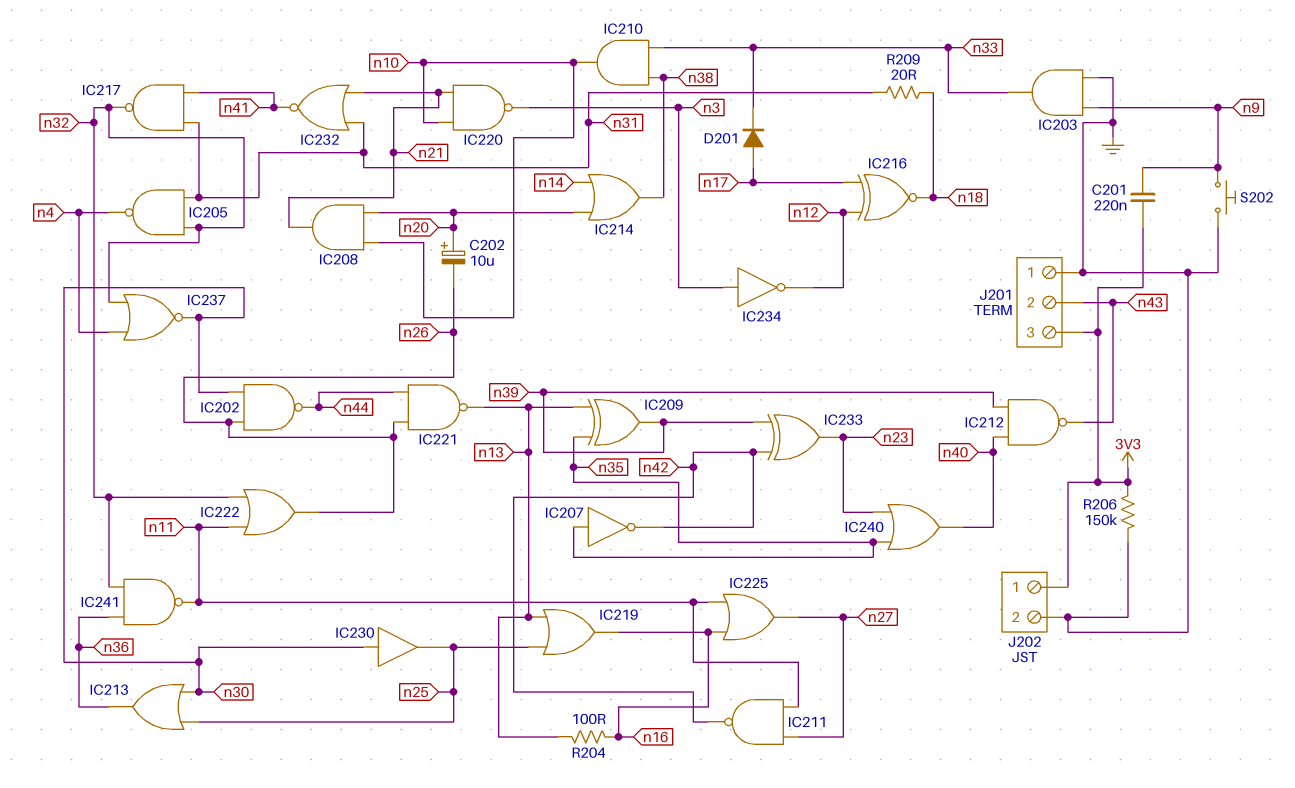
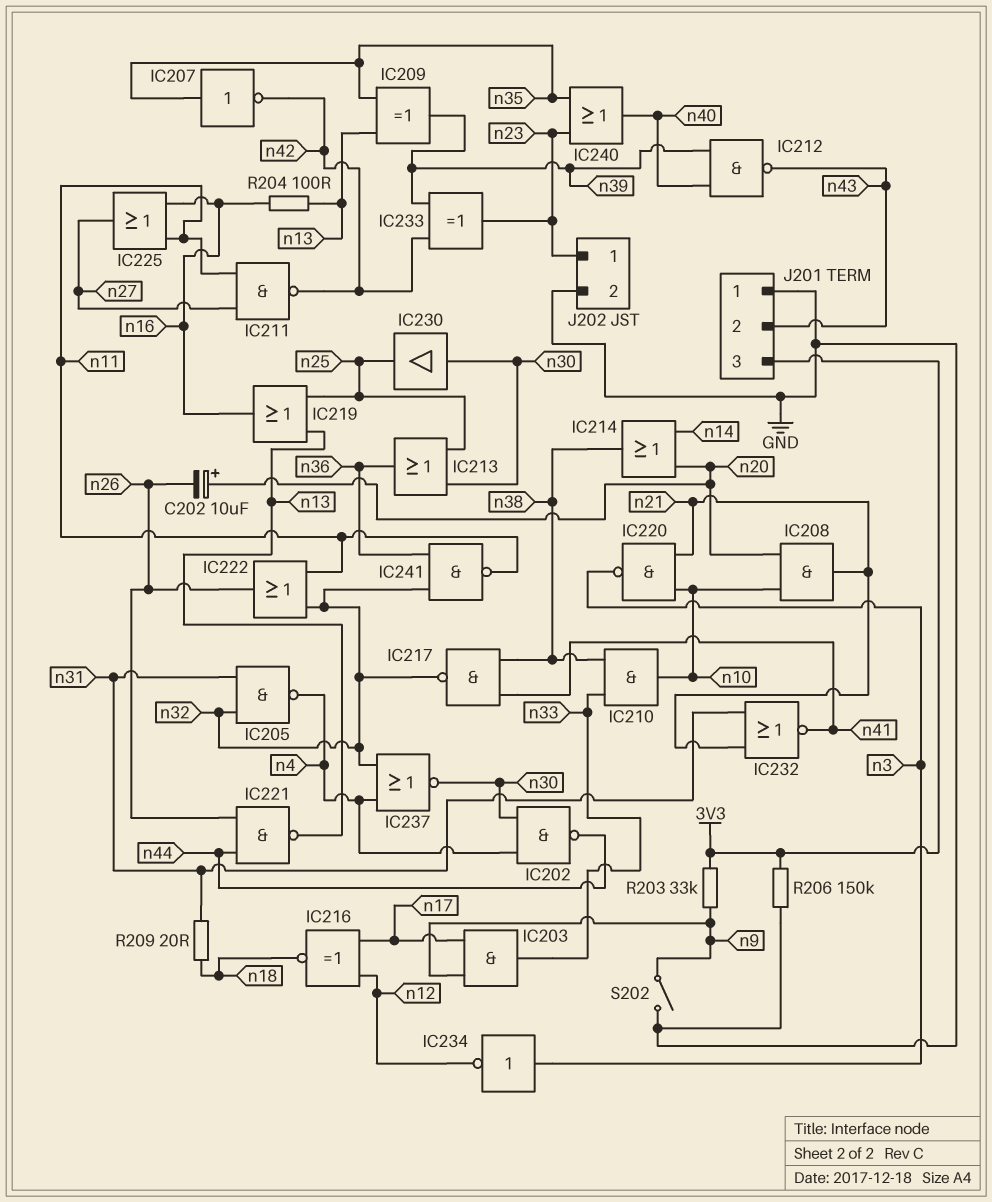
C201: 220nF (3V3, n9) -> none
D201: diode (A n17, K n33) -> none
IC202: NAND (in n26, in n30, out n44) -> NAND (in n4, in n30, out n44)
IC203: AND (in GND, in n9, out n33) -> AND (in n9, in n17, out n33)
IC217: NAND (in n31, in n41, out n32) -> NAND (in n38, in n41, out n32)
J202 pin 1: 3V3 -> n23
R203: none -> 33k (3V3, n9)
S202: button (GND, n9) -> switch (GND, n9)

